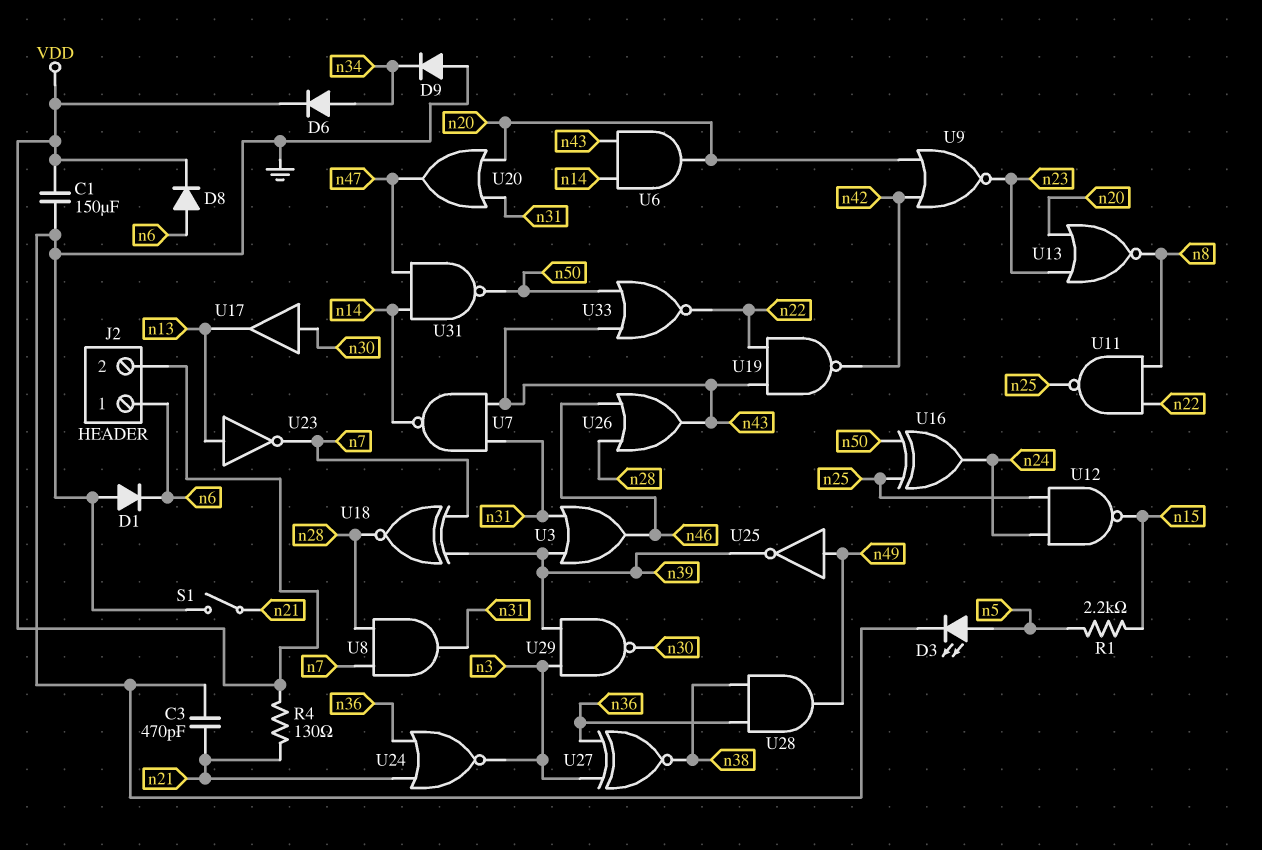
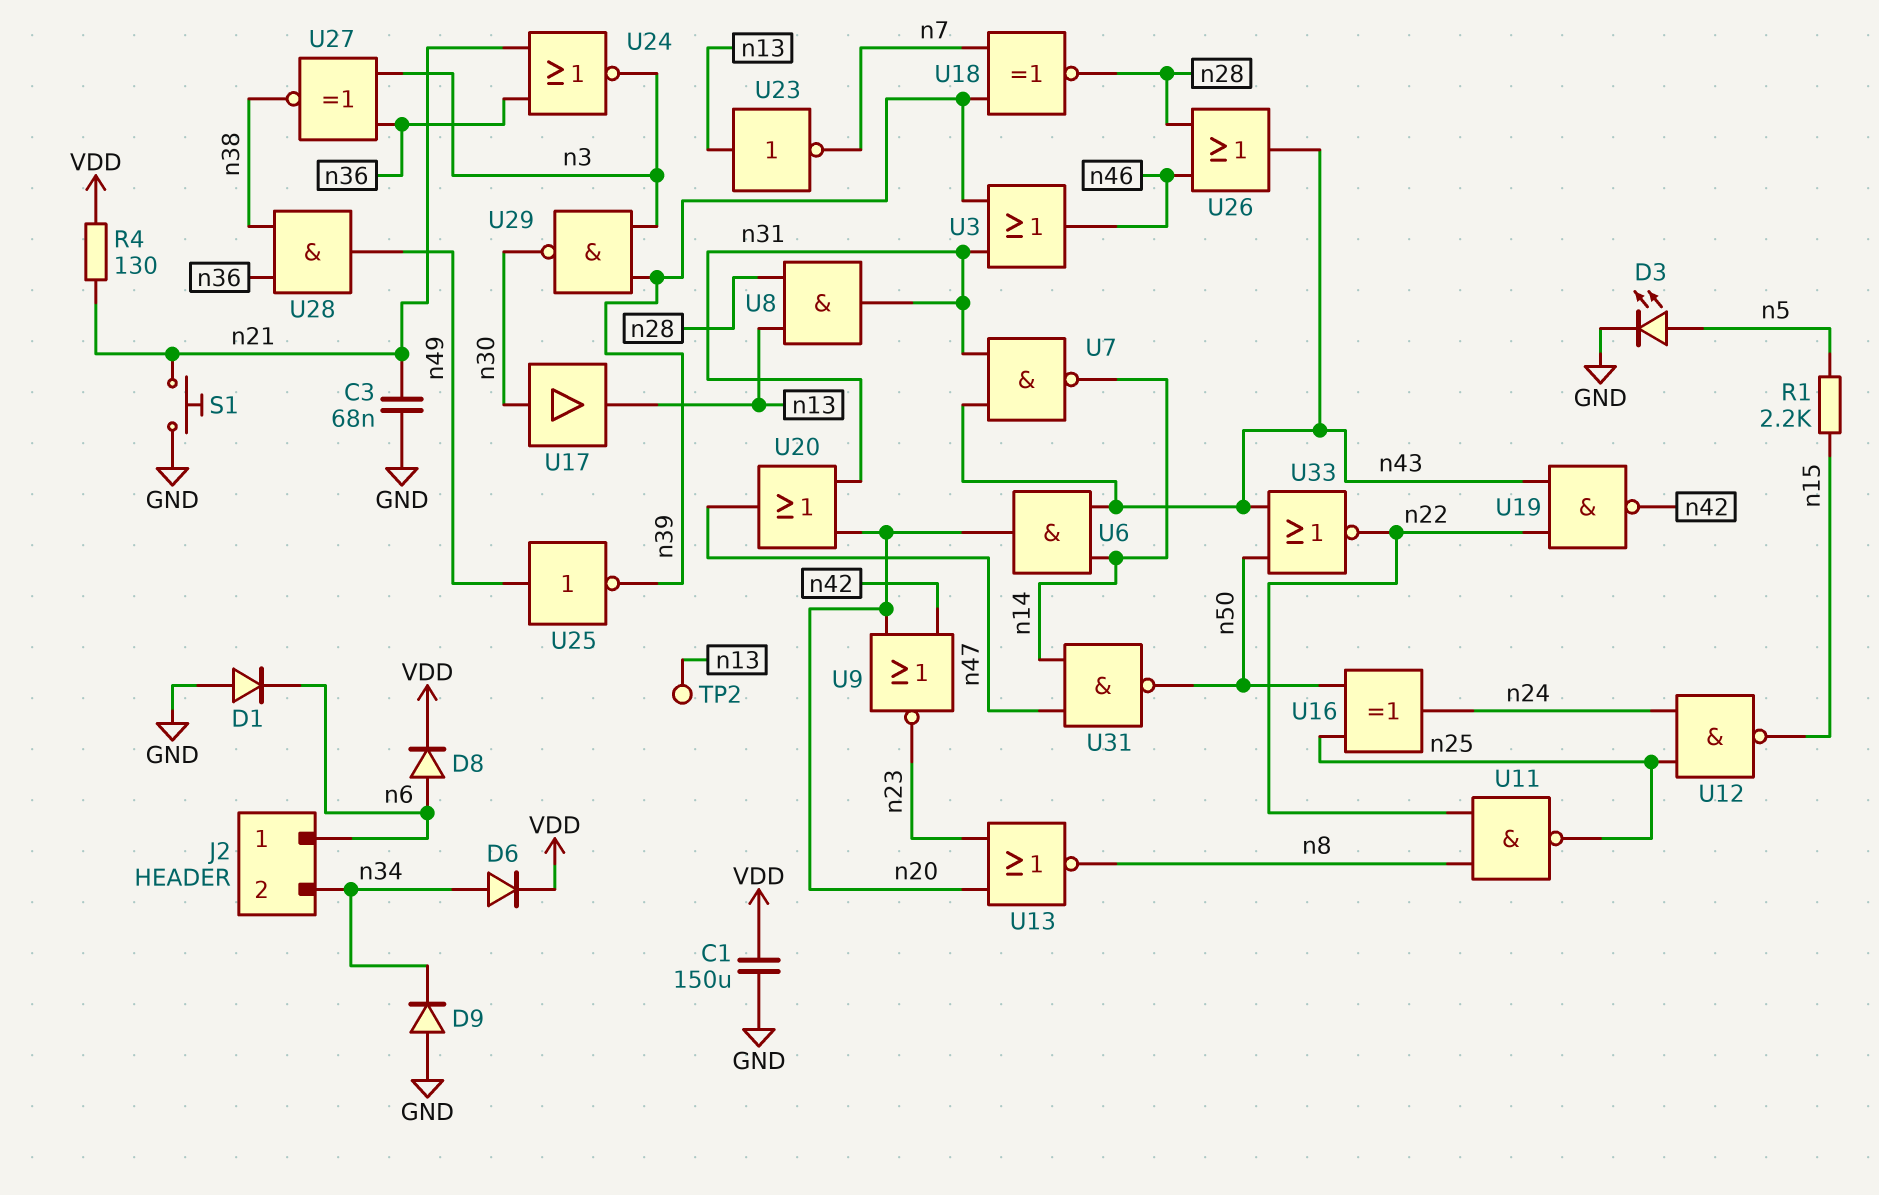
C3: 470pF (GND, n21) -> 68nF (GND, n21)
J2 pin 2: VDD -> n34
S1: switch (GND, n21) -> button (GND, n21)
TP2: none -> test point (n13)
U8: AND (in n7, in n28, out n31) -> AND (in n13, in n28, out n31)

